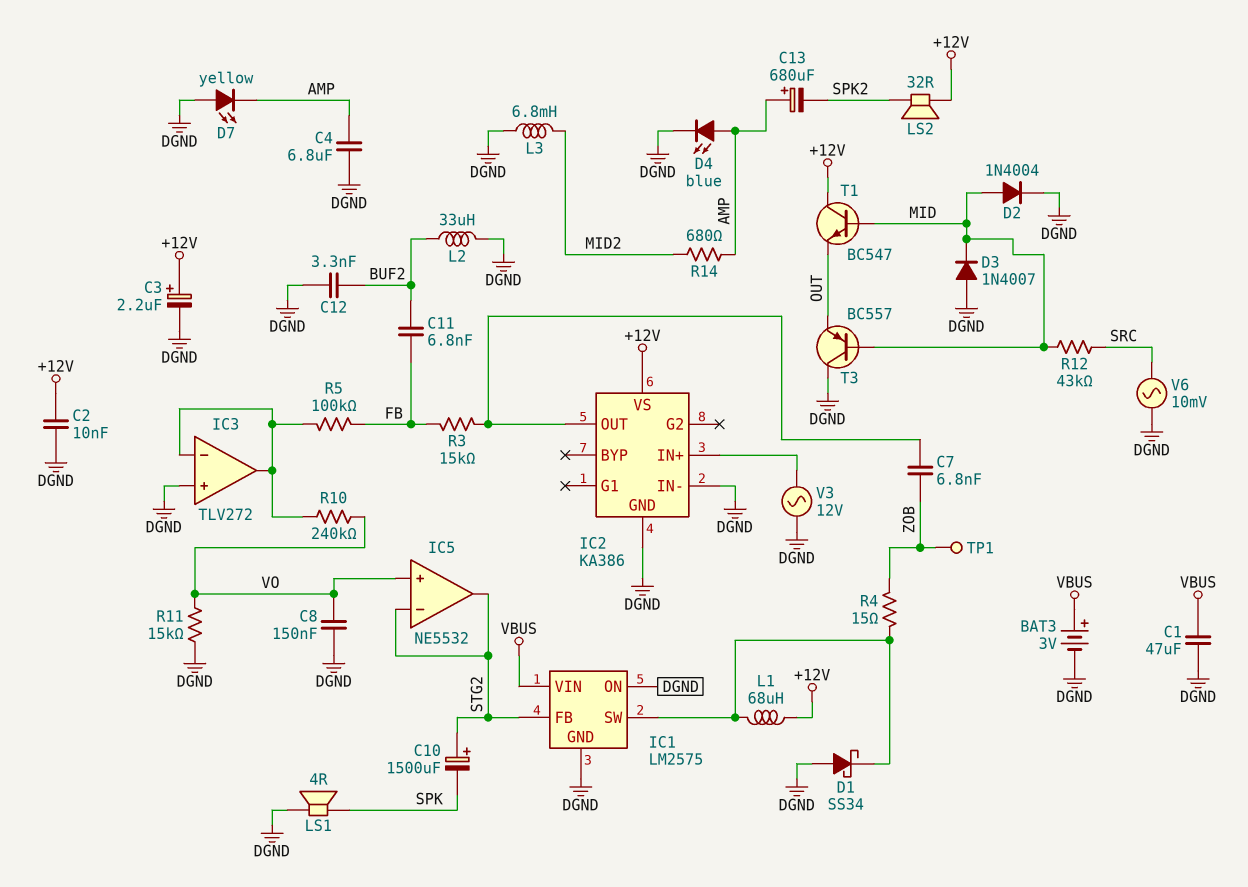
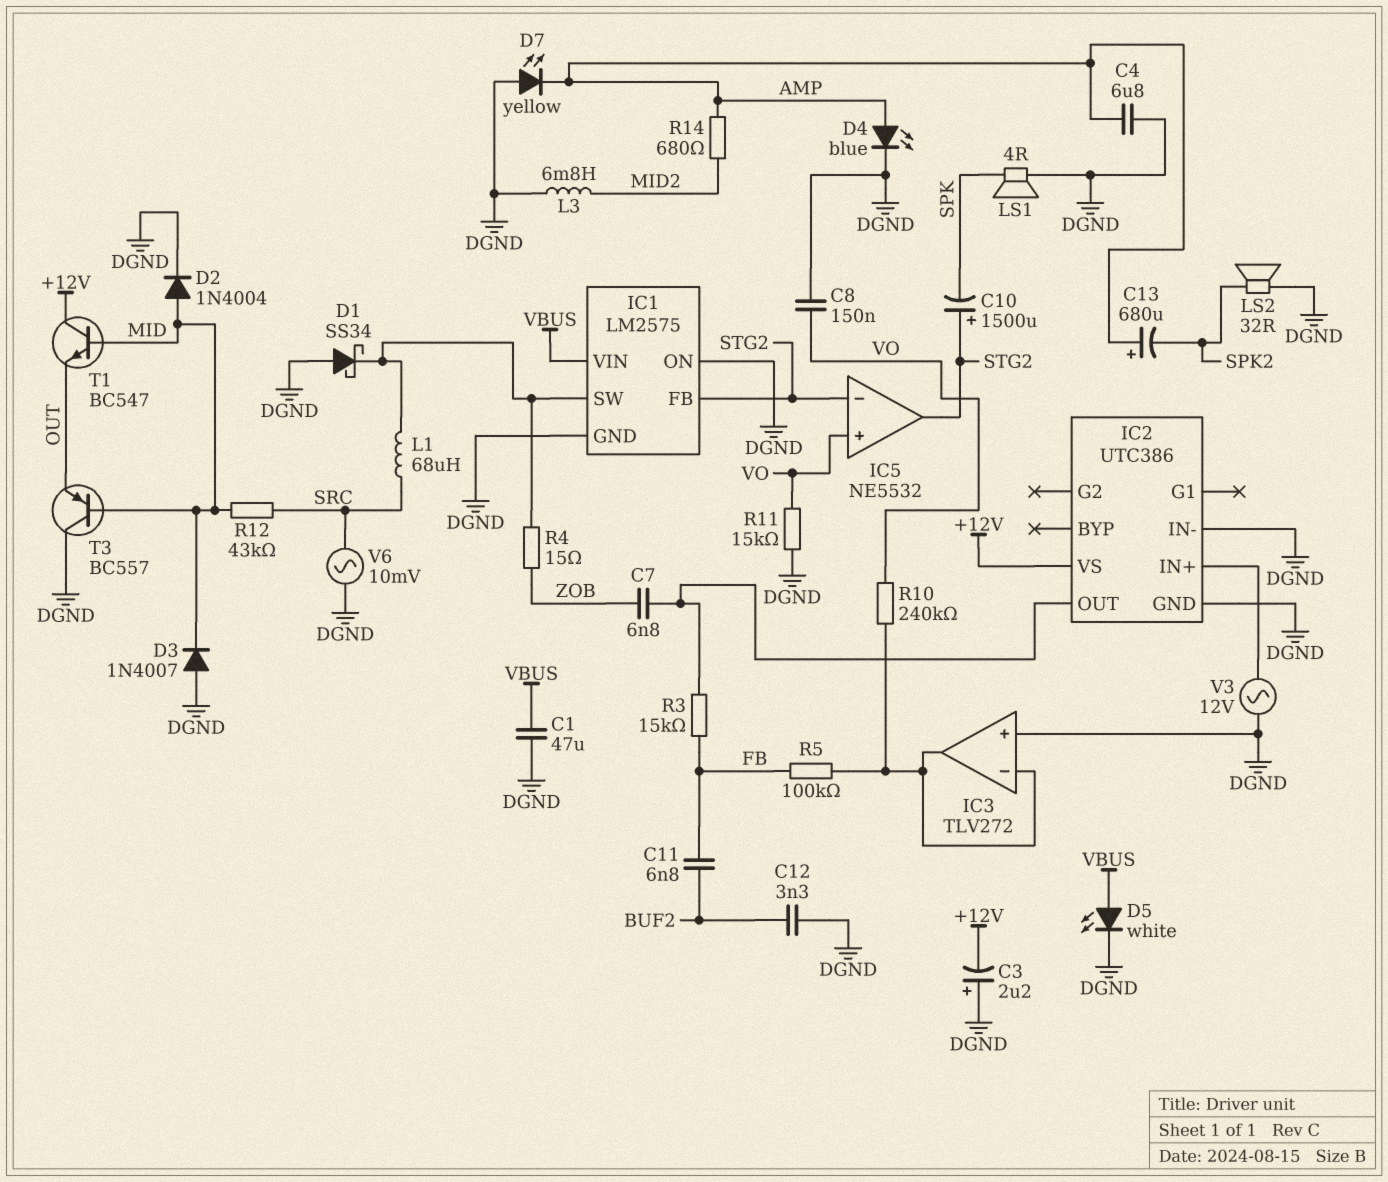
BAT3: 3V (plus VBUS, minus DGND) -> none
C2: 10nF (+12V, DGND) -> none
C3: 2.2uF (plus +12V, minus DGND) -> 2.2uF (plus DGND, minus +12V)
D5: none -> LED white (A VBUS, K DGND)
IC2: KA386 -> UTC386
L1: 68uH (+12V, IC1/SW) -> 68uH (IC1/SW, SRC)
L2: 33uH (BUF2, DGND) -> none
LS2: speaker 32R (+12V, SPK2) -> speaker 32R (DGND, SPK2)
TP1: test point (ZOB) -> none

